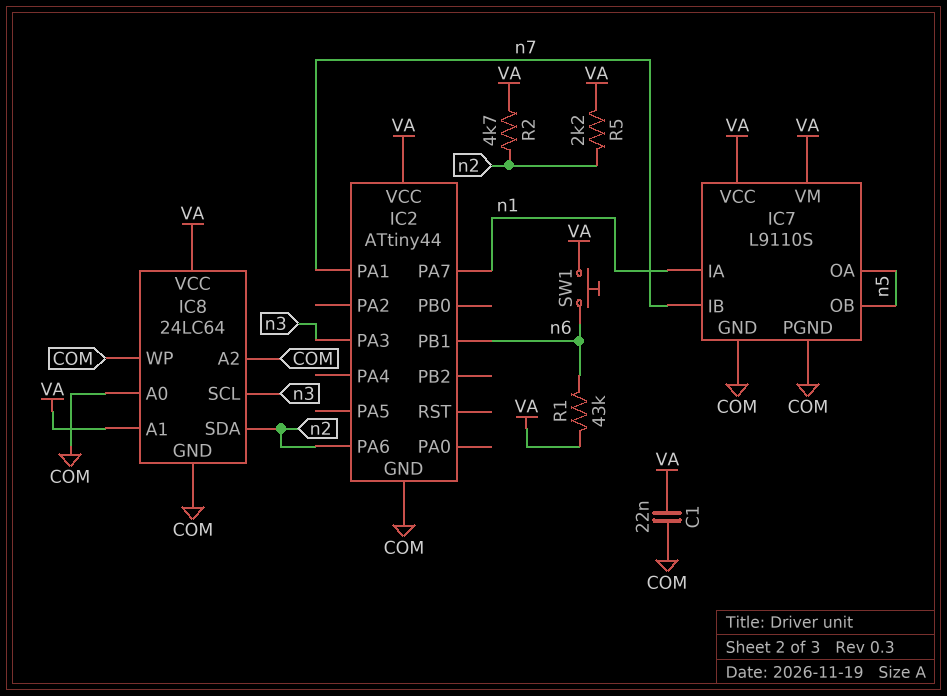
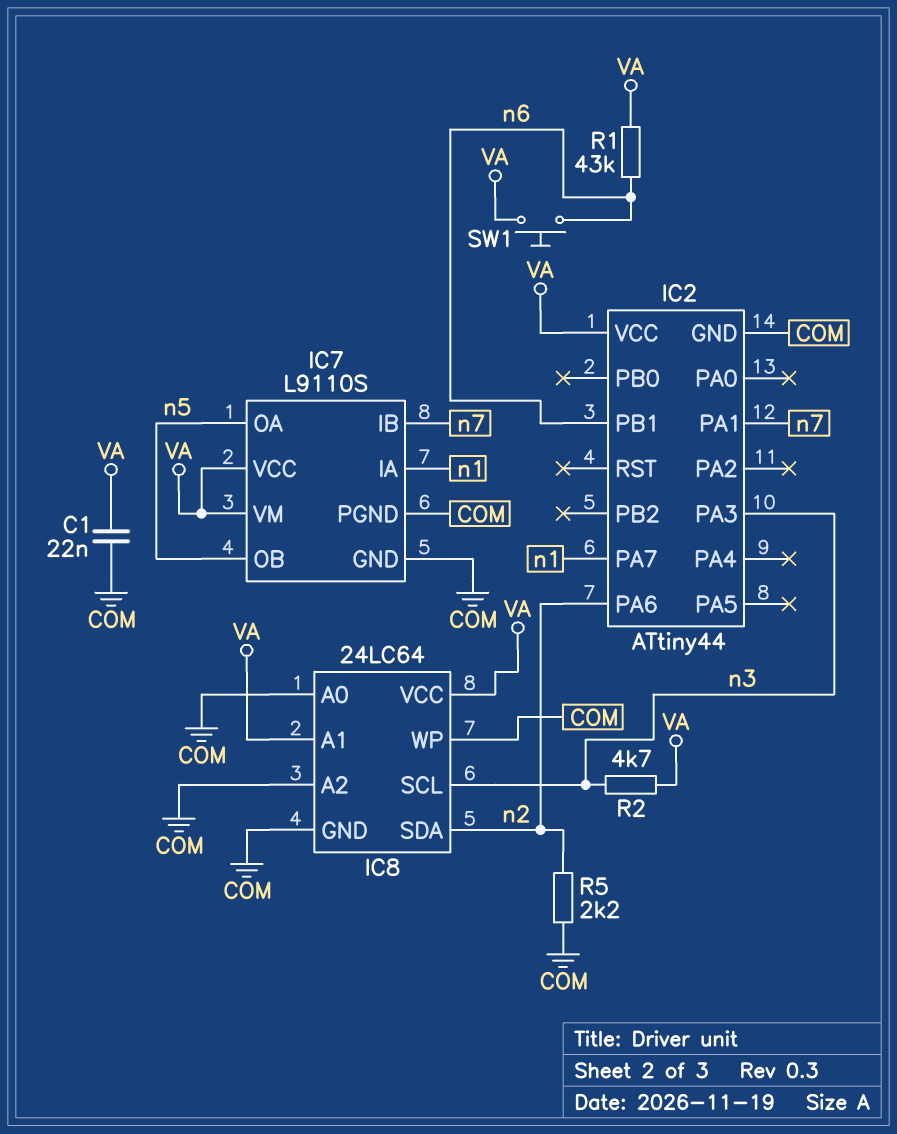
R2: 4.7k (VA, n2) -> 4.7k (VA, n3)
R5: 2.2k (VA, n2) -> 2.2k (COM, n2)

